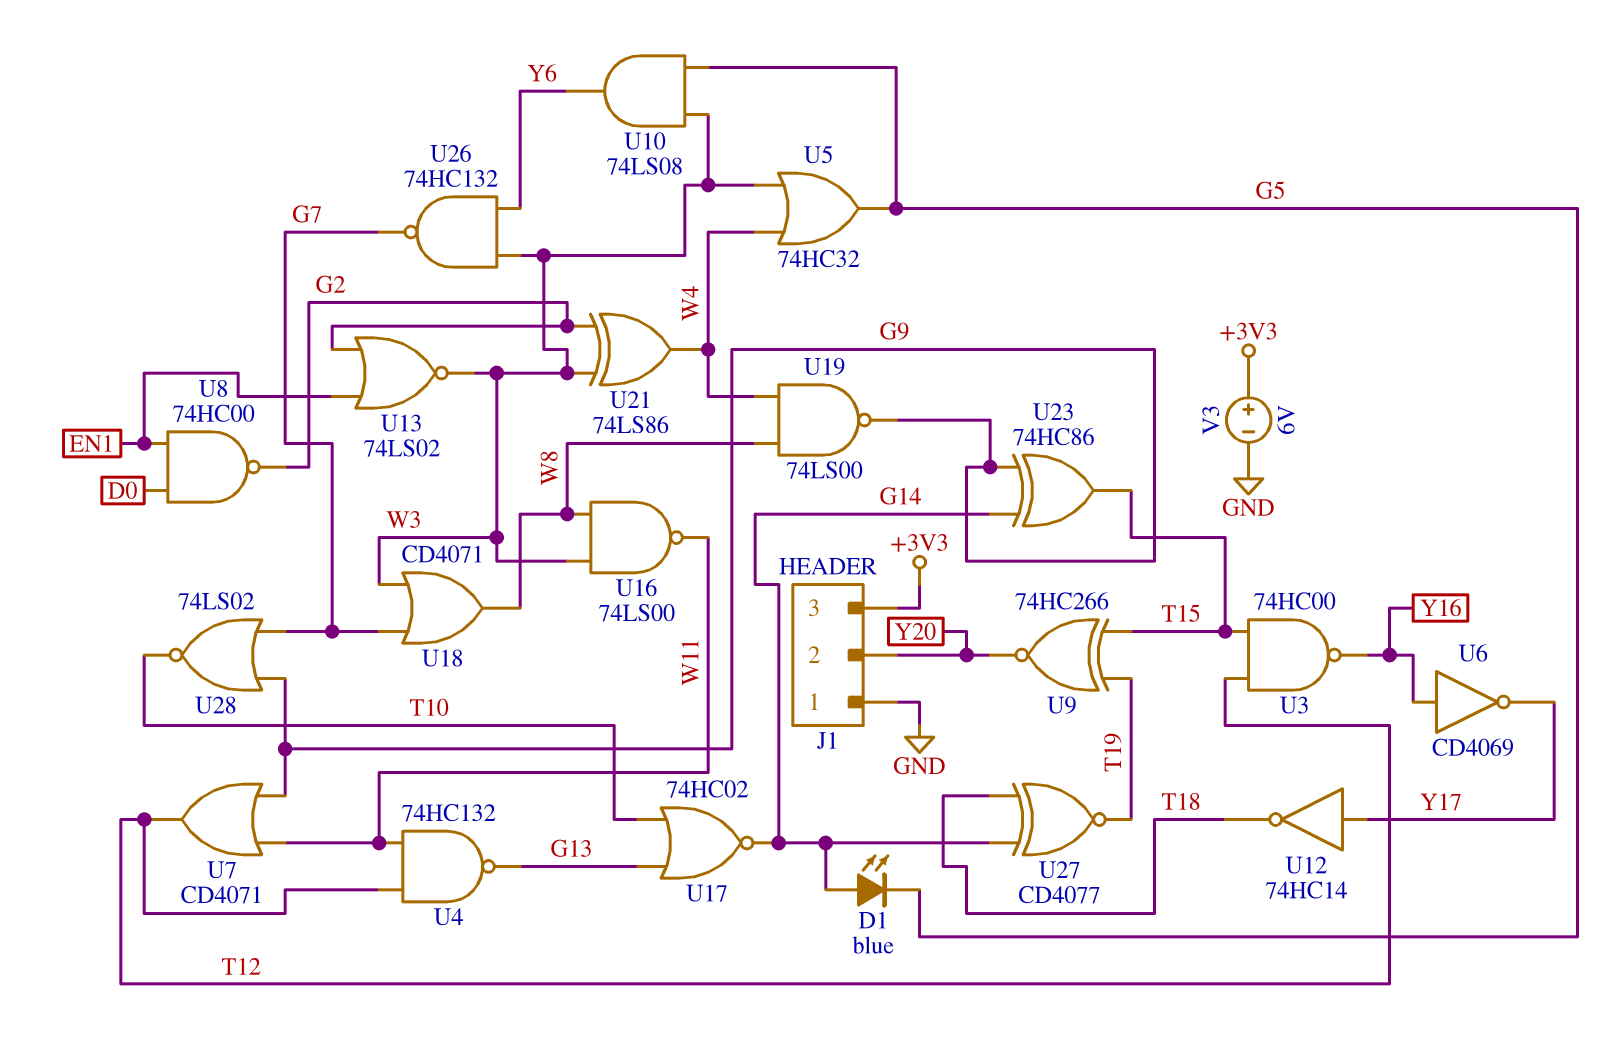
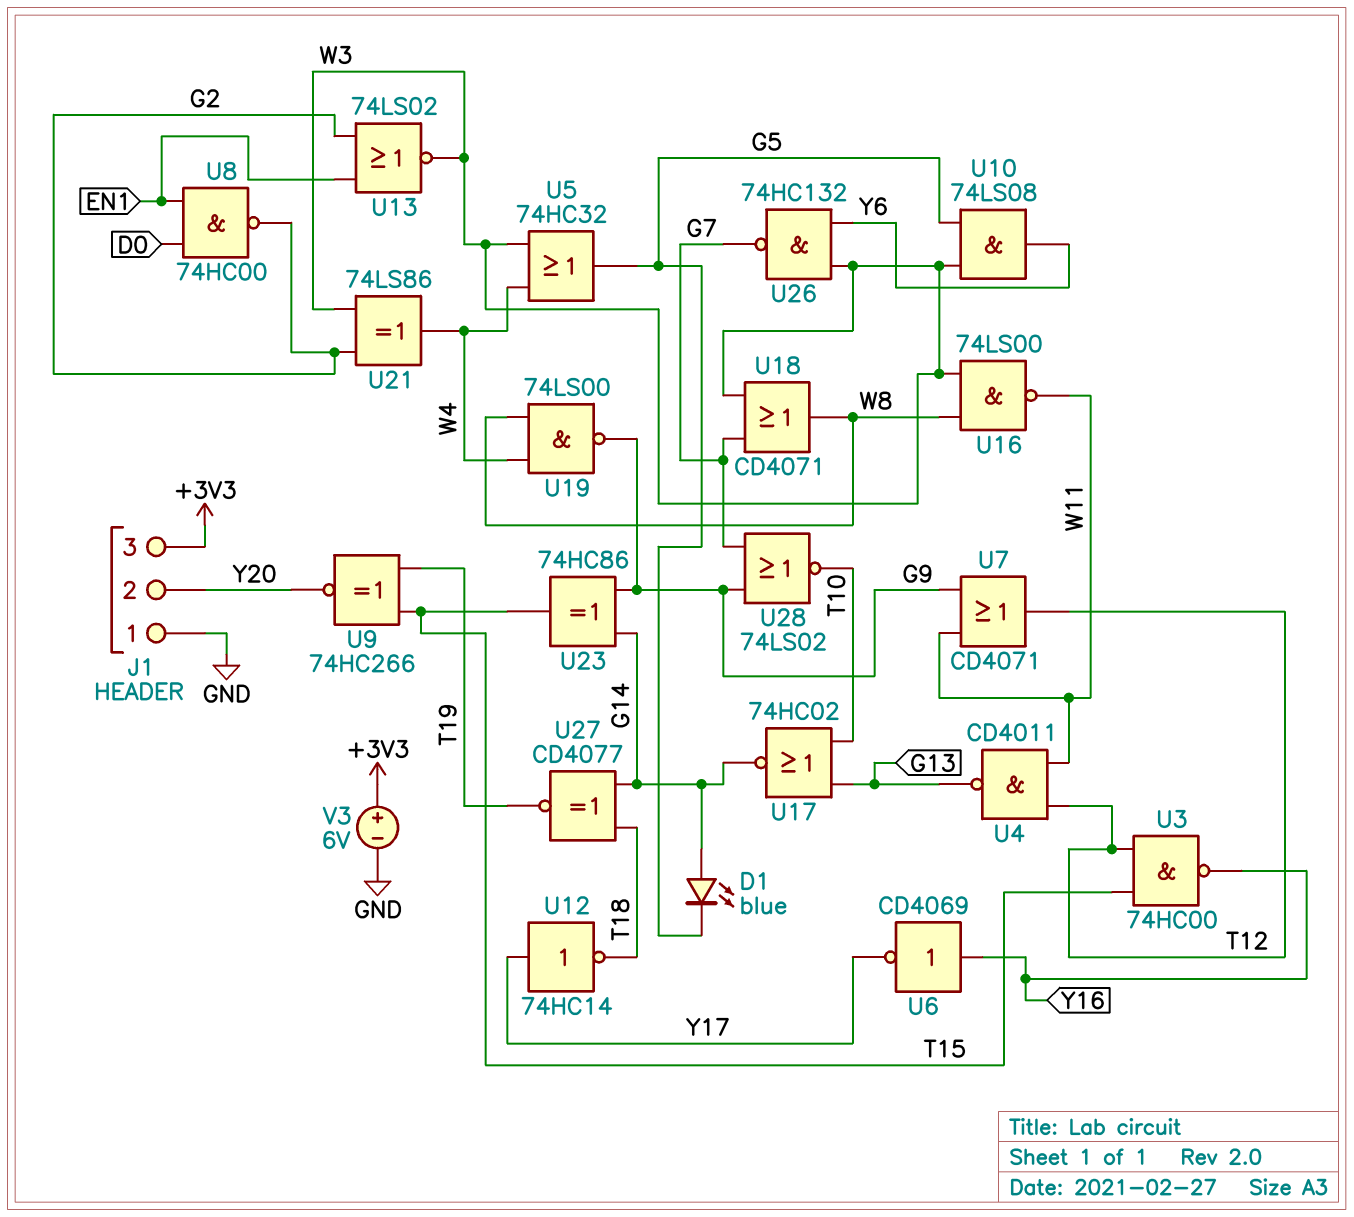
U4: NAND 74HC132 (in T12, in W11, out G13) -> NAND CD4011 (in T12, in W11, out G13)

